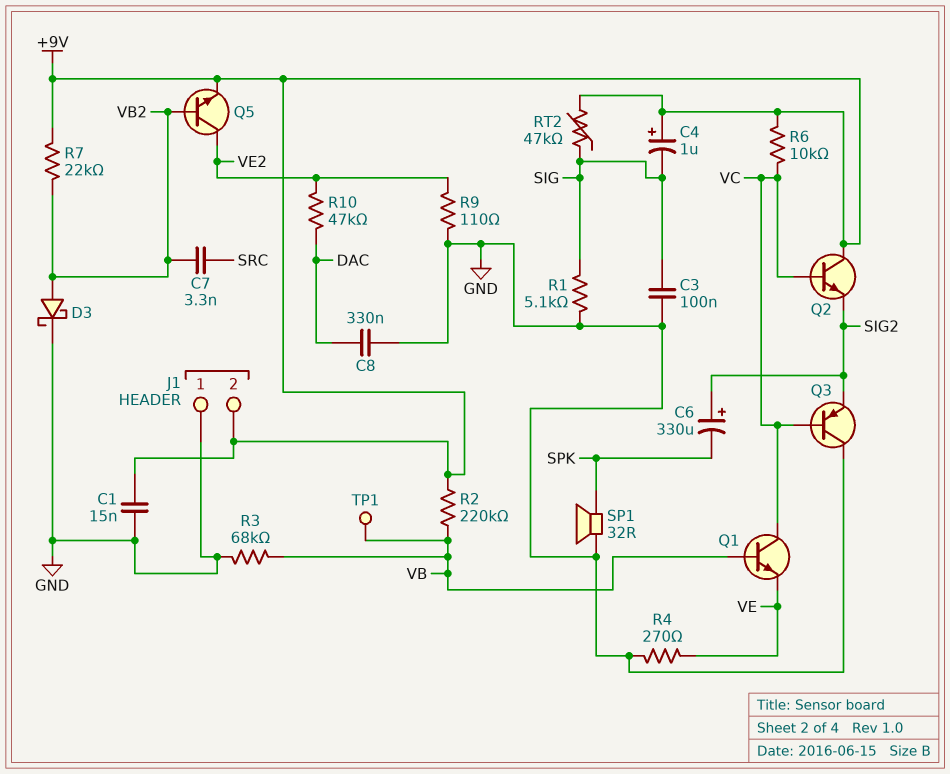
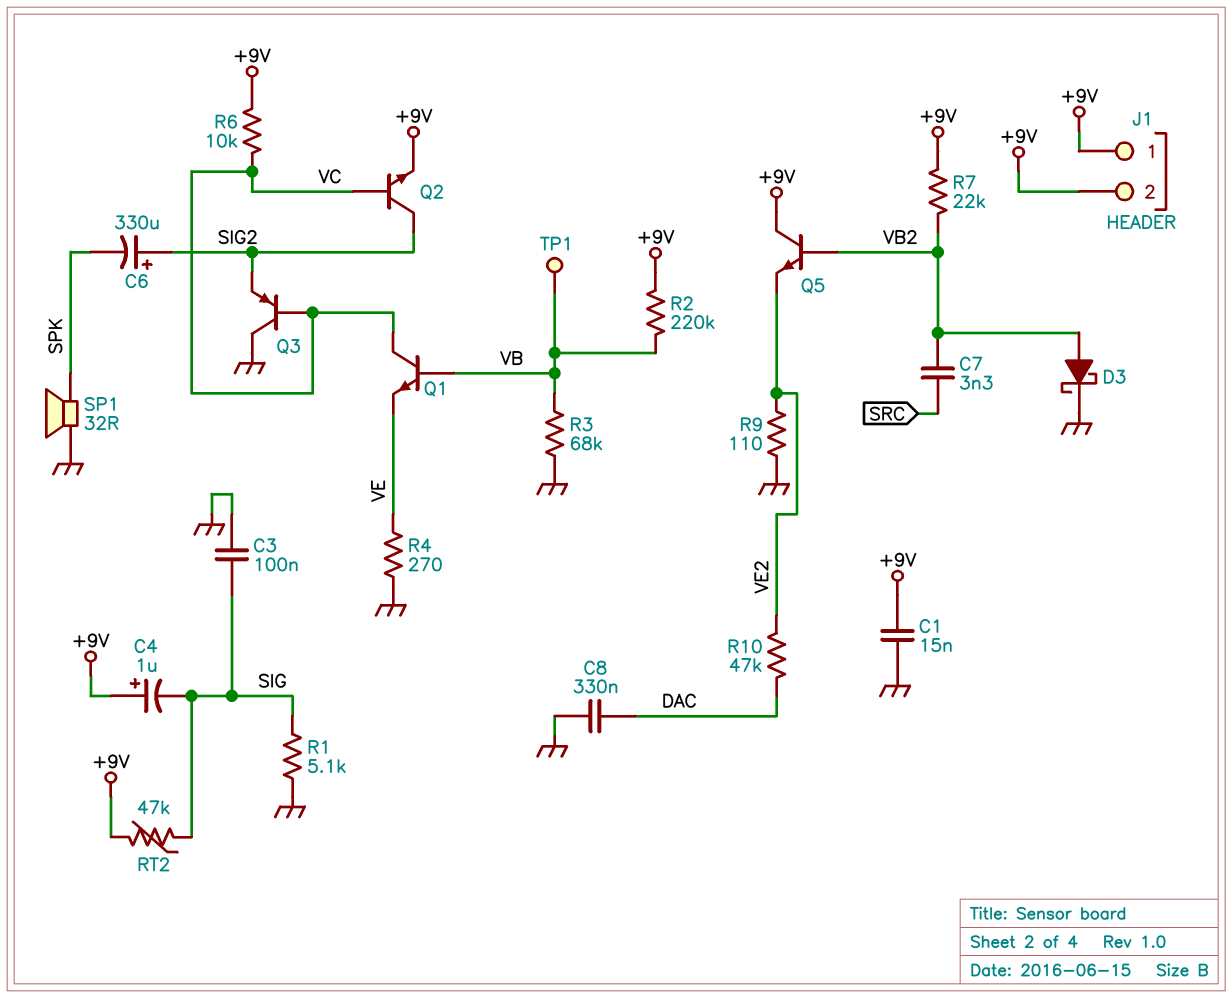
J1 pin 1: GND -> +9V
Q2: NPN (B VC, C +9V, E SIG2) -> NPN (B VC, C SIG2, E +9V)
Q5: NPN (B VB2, C VE2, E +9V) -> NPN (B VB2, C +9V, E VE2)

